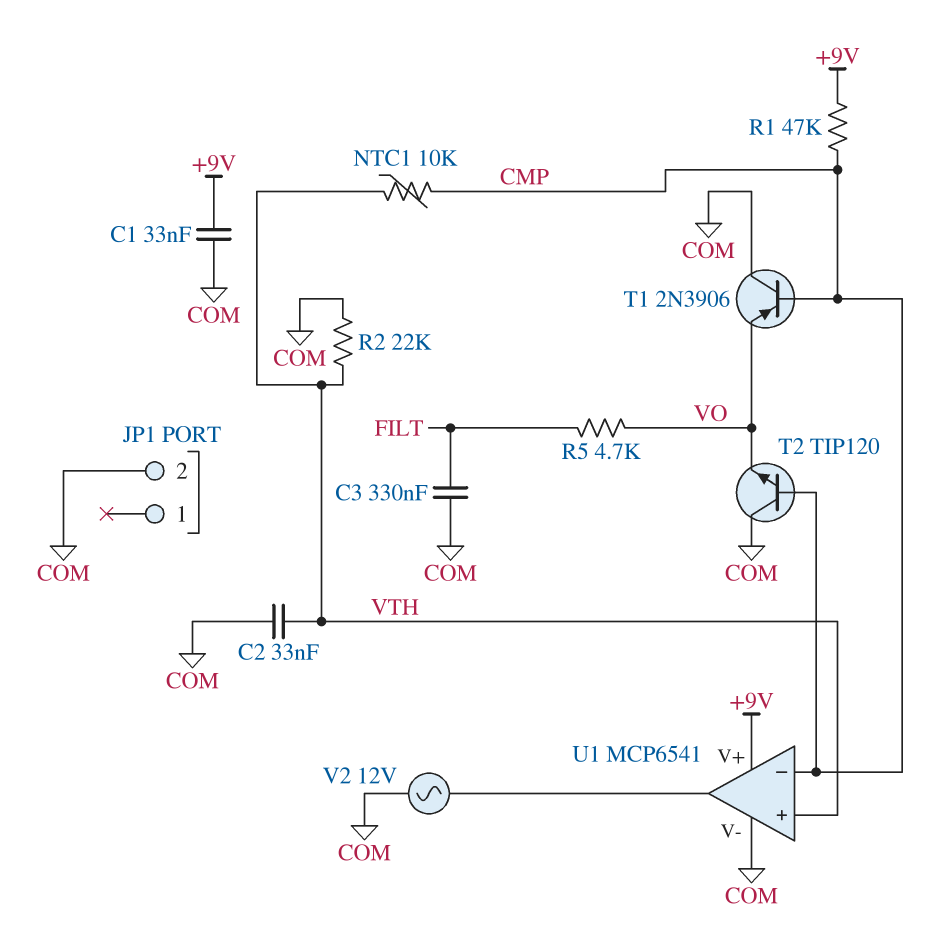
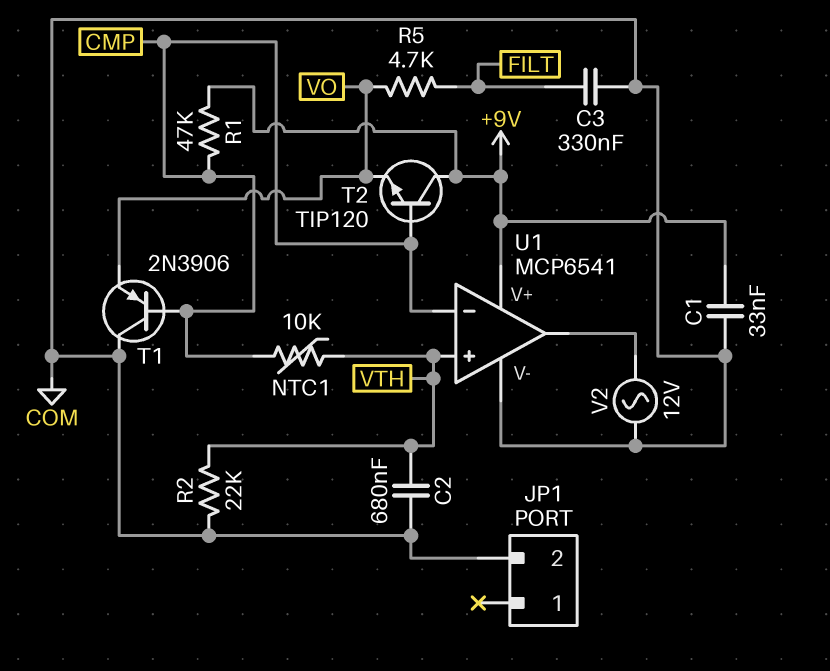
C2: 33nF (COM, VTH) -> 680nF (COM, VTH)
T2: NPN TIP120 (B CMP, C COM, E VO) -> NPN TIP120 (B CMP, C +9V, E VO)

